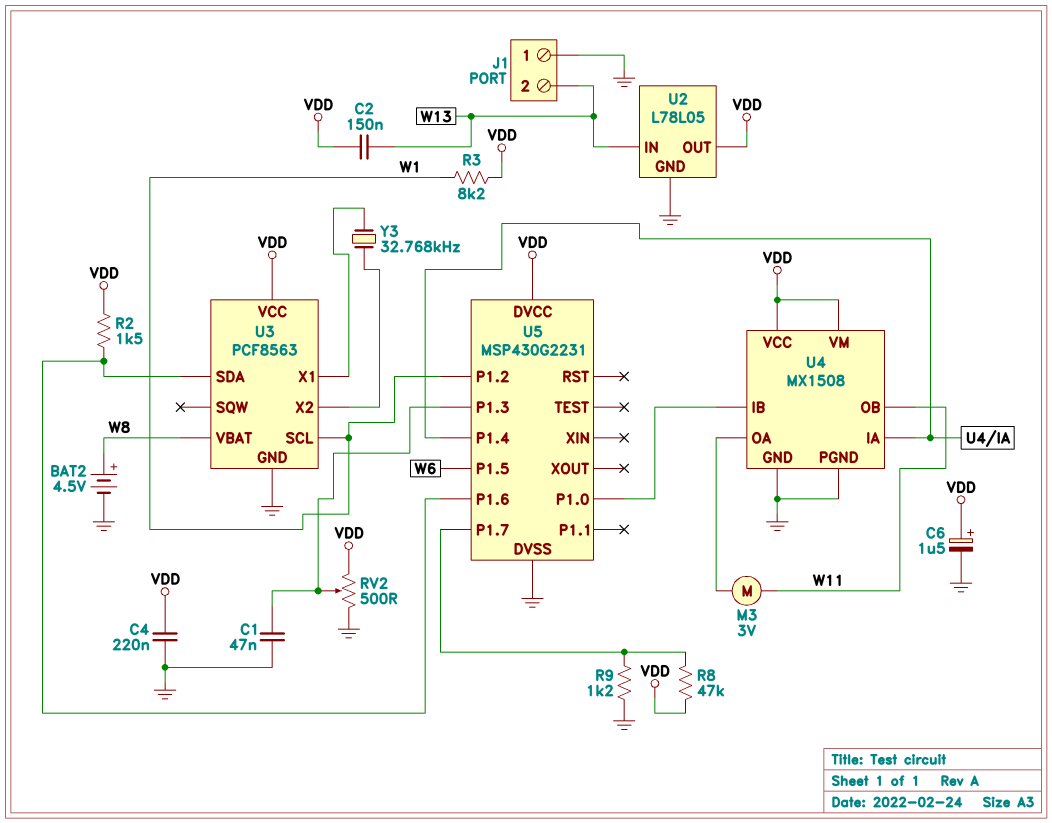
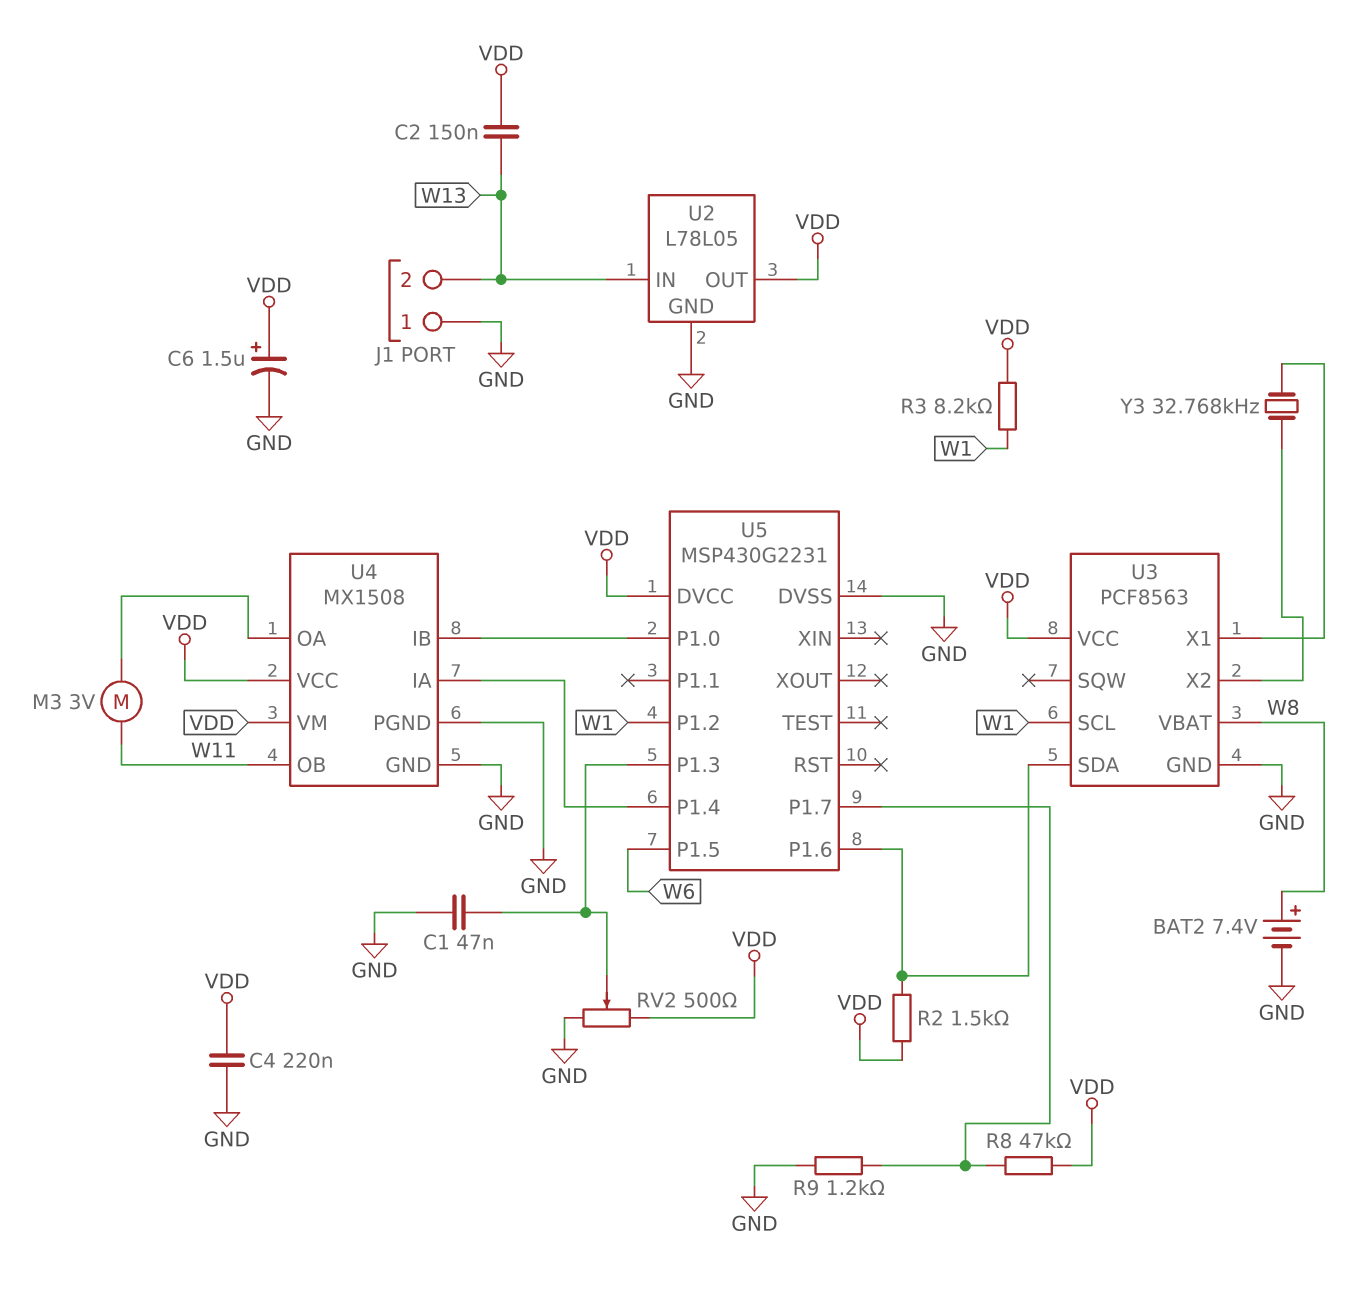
BAT2: 4.5V (plus W8, minus GND) -> 7.4V (plus W8, minus GND)

